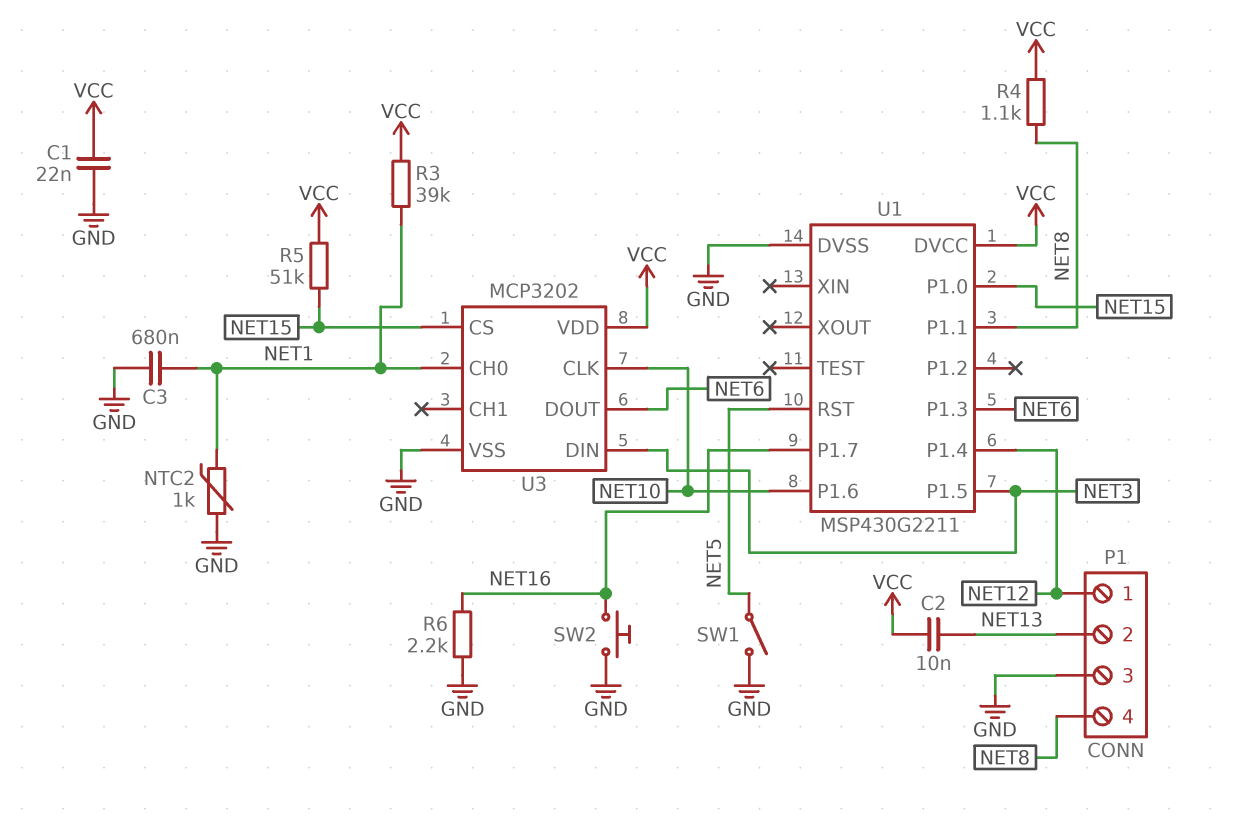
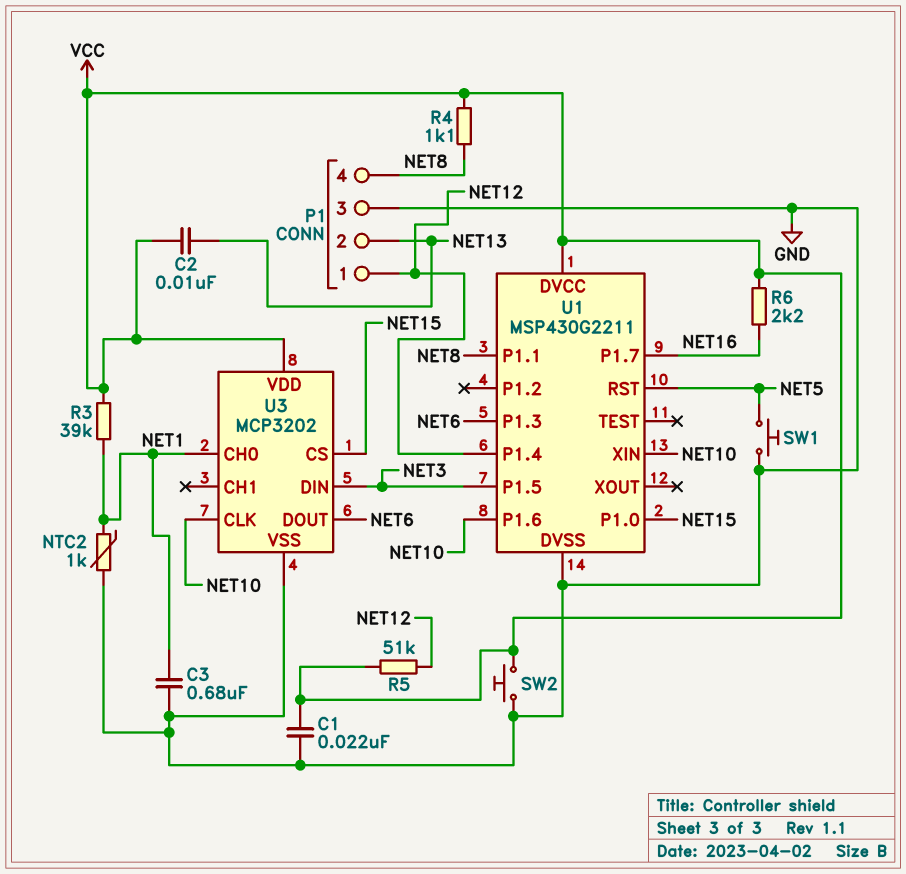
R5: 51k (NET15, VCC) -> 51k (NET12, VCC)
R6: 2.2k (GND, NET16) -> 2.2k (NET16, VCC)
SW1: switch (GND, NET5) -> button (GND, NET5)
SW2: button (GND, NET16) -> button (GND, VCC)
U1 pin XIN: none -> NET10

